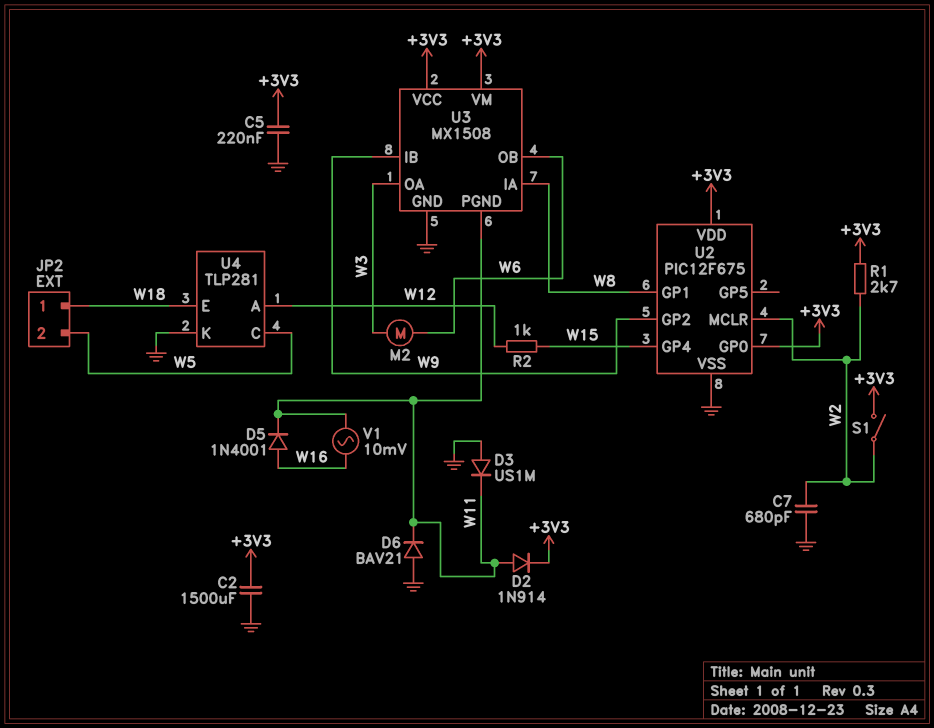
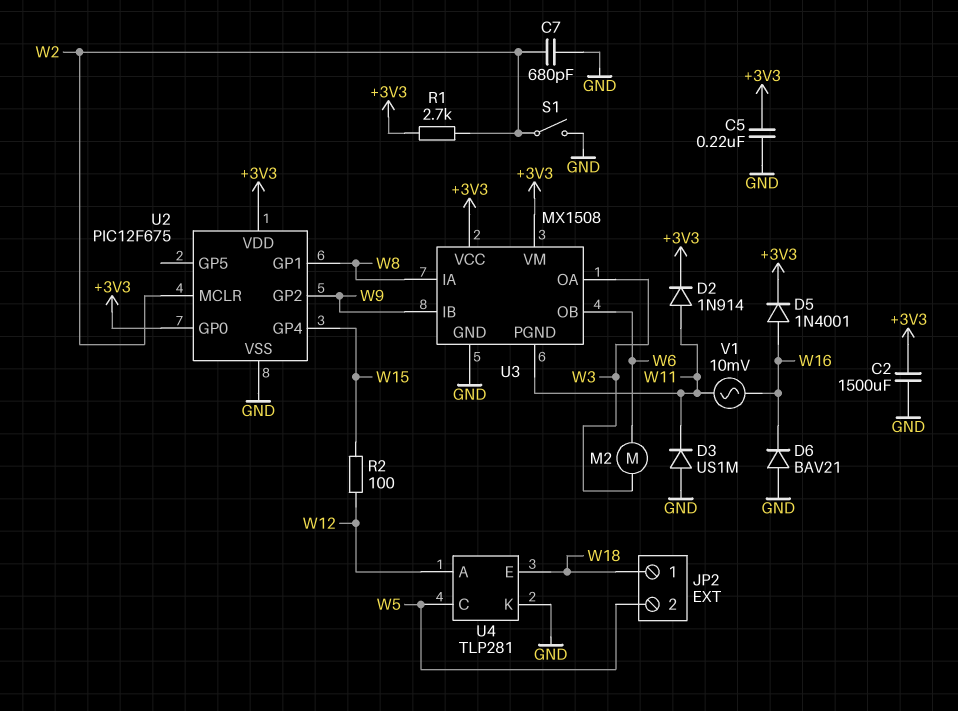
D5: diode 1N4001 (A W16, K W11) -> diode 1N4001 (A W16, K +3V3)
D6: diode BAV21 (A GND, K W11) -> diode BAV21 (A GND, K W16)
R2: 1k (W12, W15) -> 100 (W12, W15)
S1: switch (+3V3, W2) -> switch (GND, W2)

